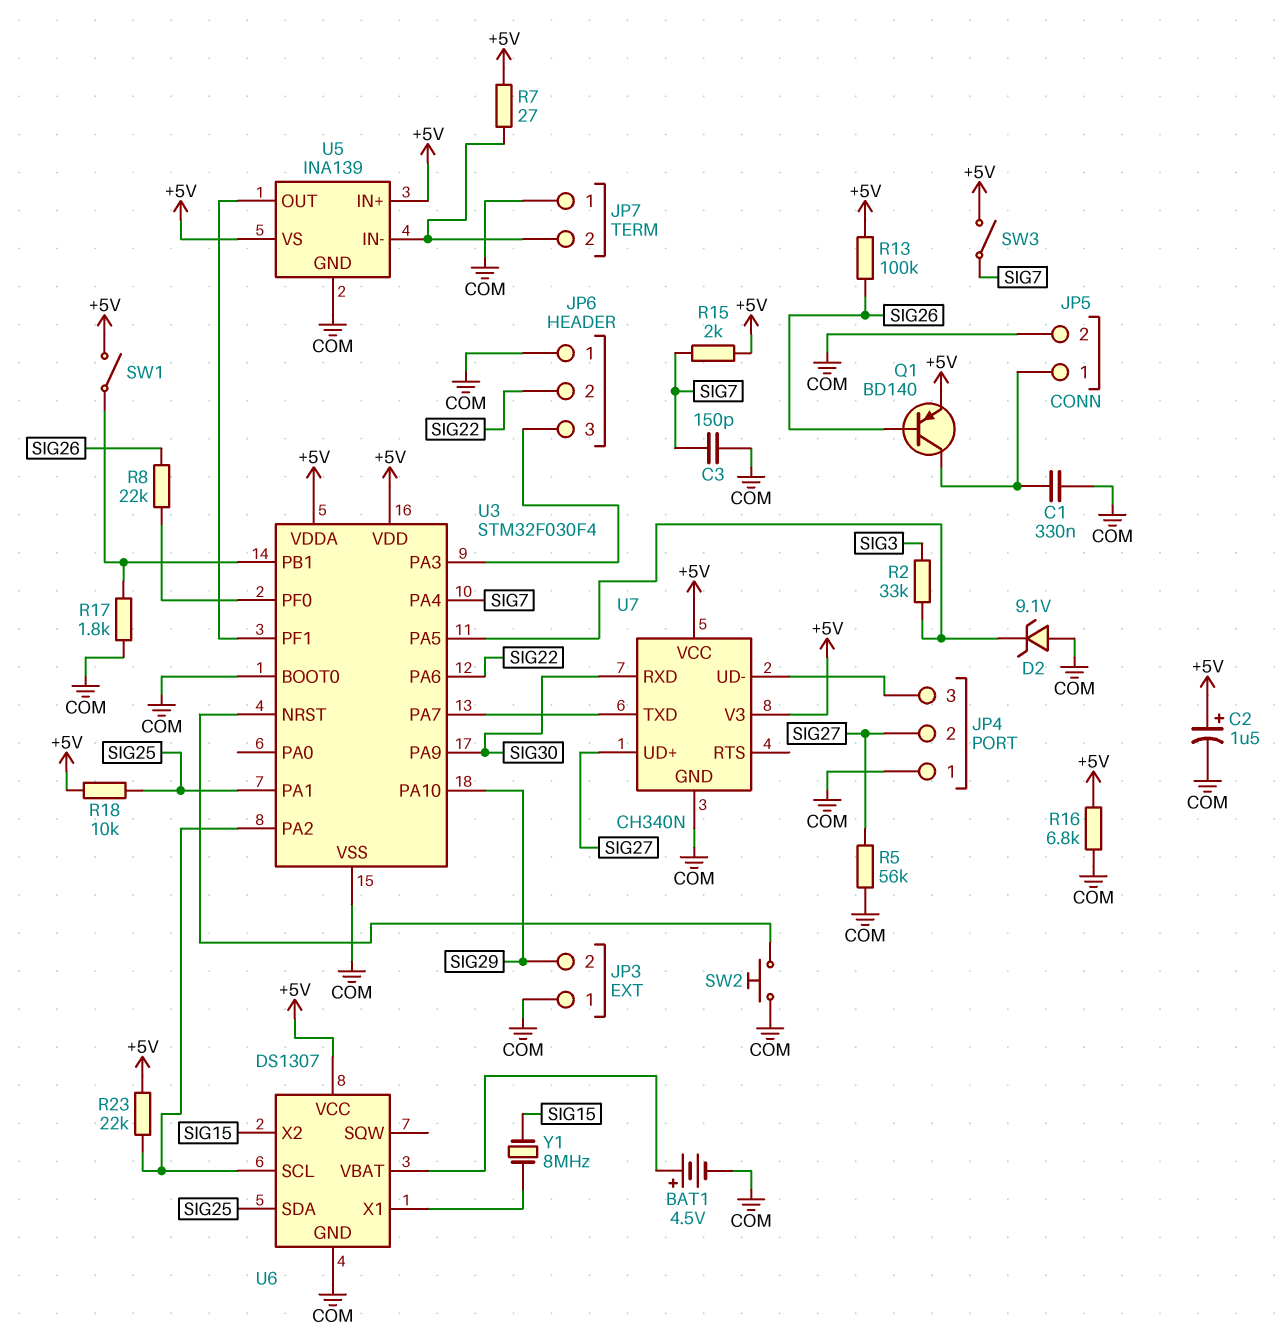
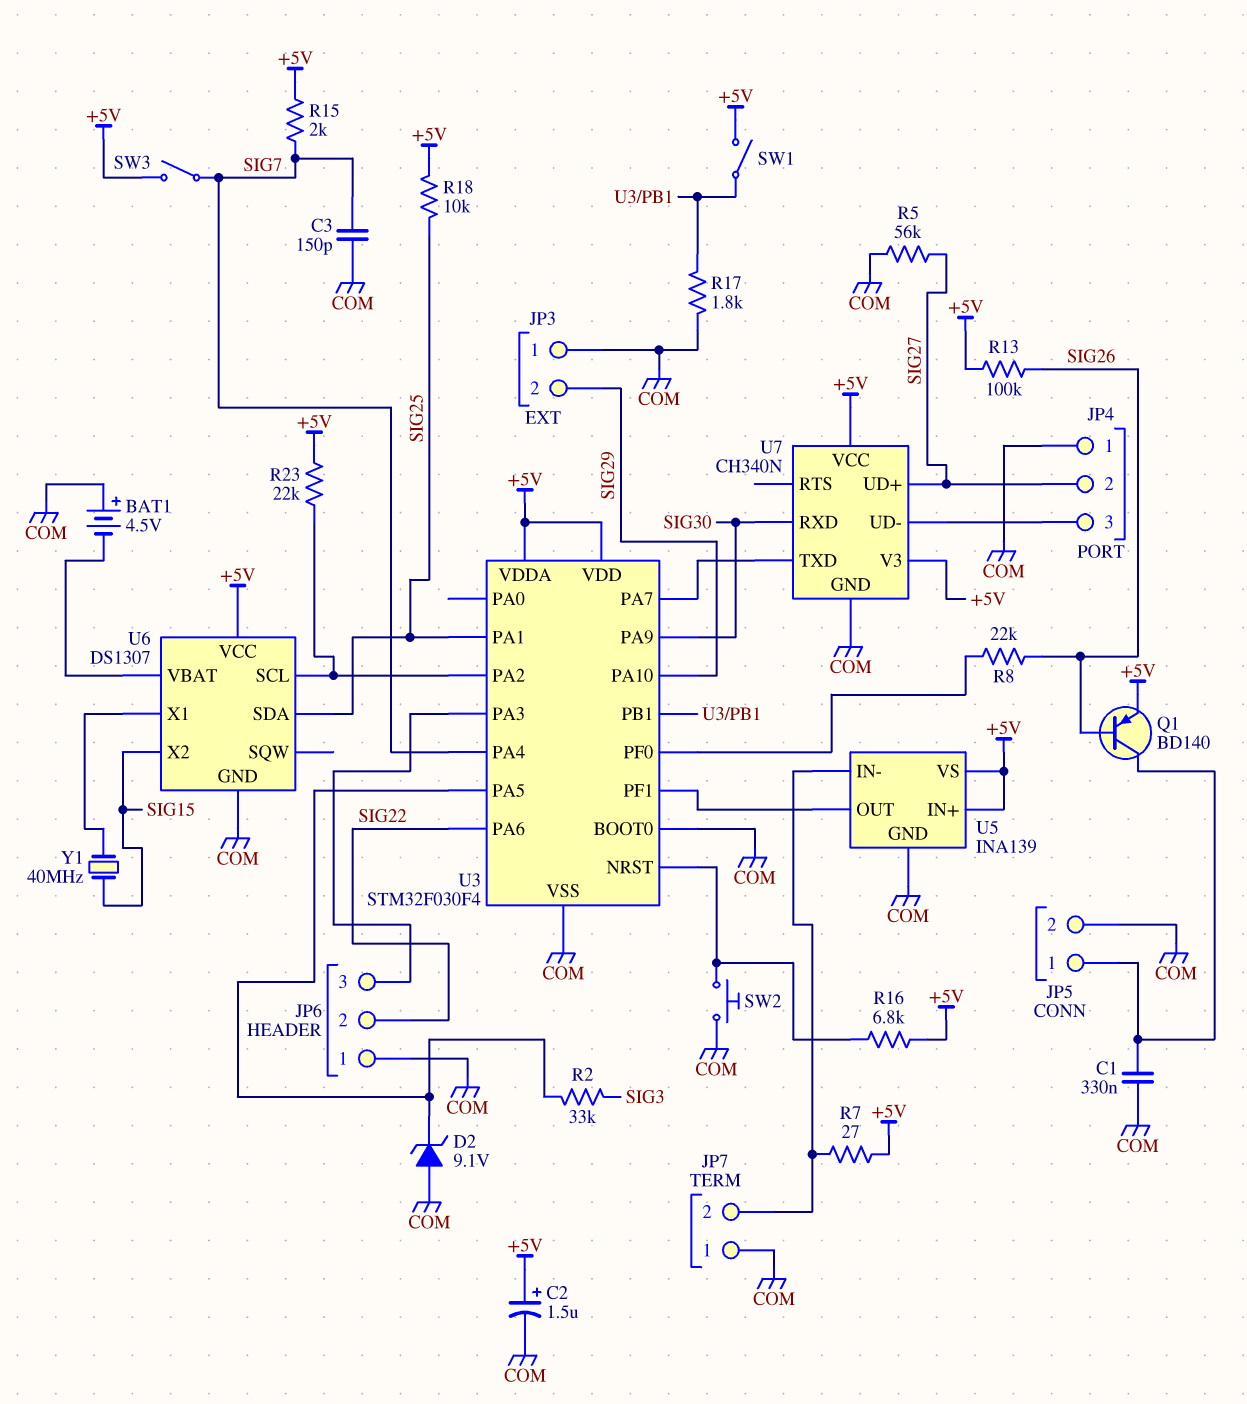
BAT1: 4.5V (plus U6/VBAT, minus COM) -> 4.5V (plus COM, minus U6/VBAT)
R16: 6.8k (+5V, COM) -> 6.8k (+5V, U3/NRST)
Y1: 8MHz (SIG15, U6/X1) -> 40MHz (SIG15, U6/X1)

